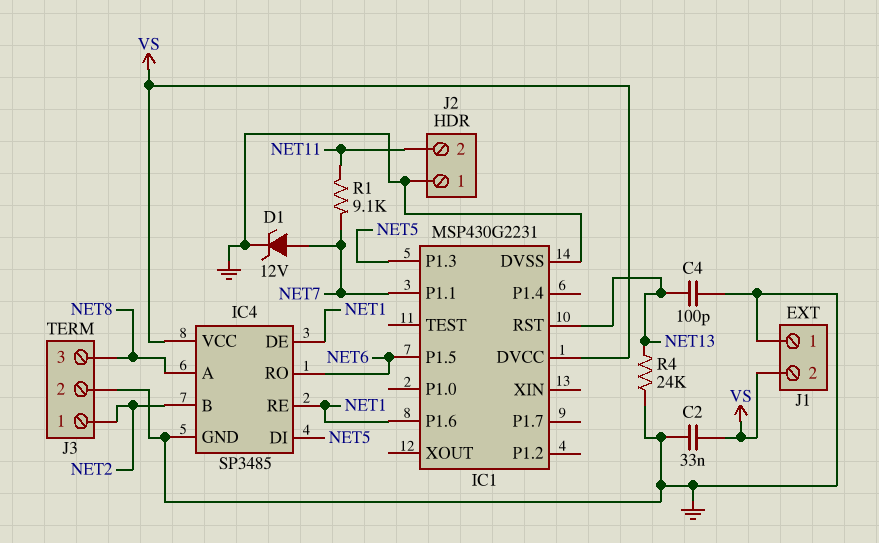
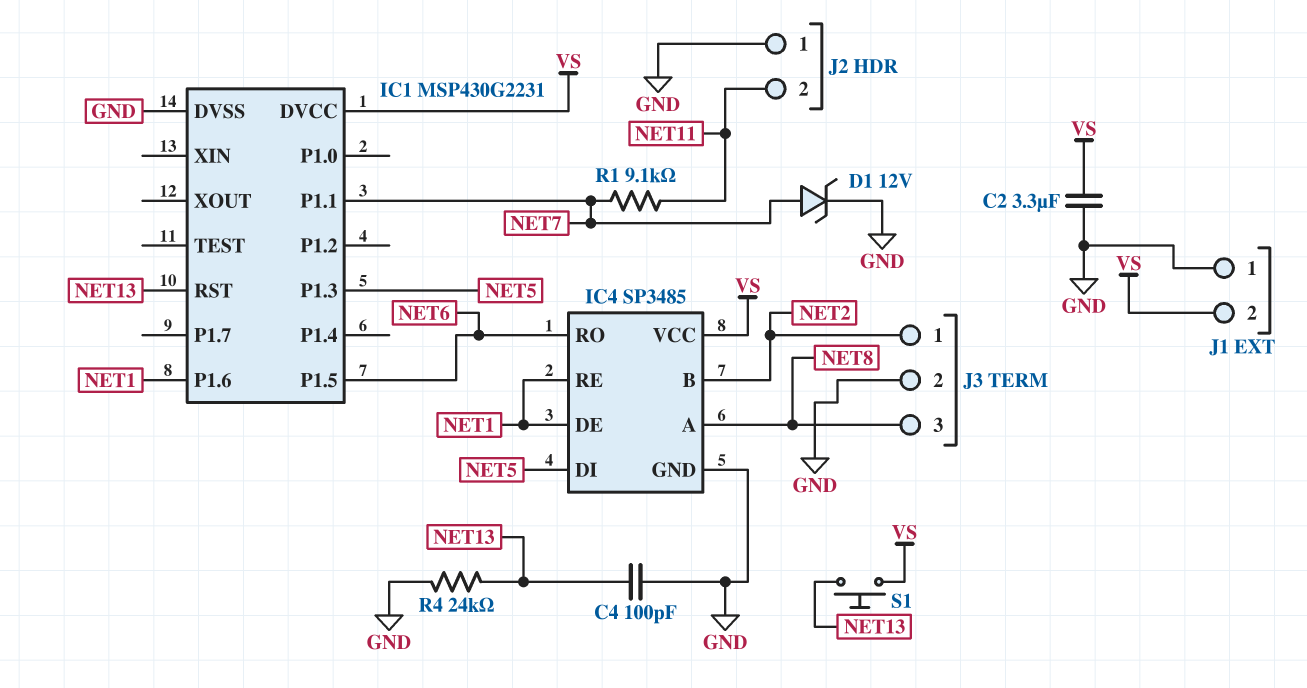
C2: 33nF (GND, VS) -> 3.3uF (GND, VS)
S1: none -> button (NET13, VS)

